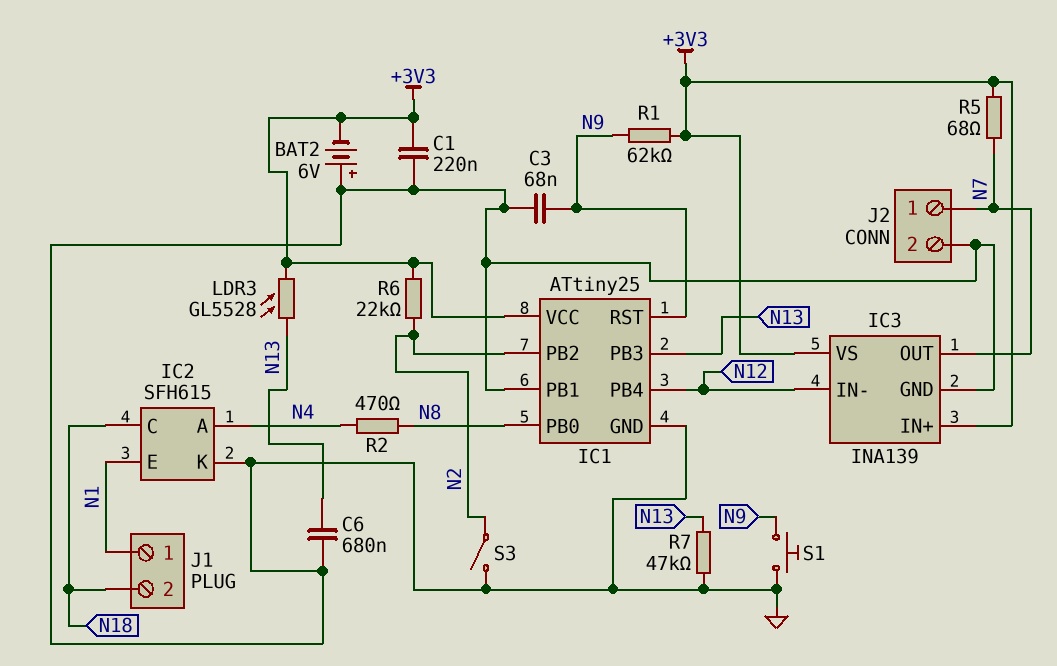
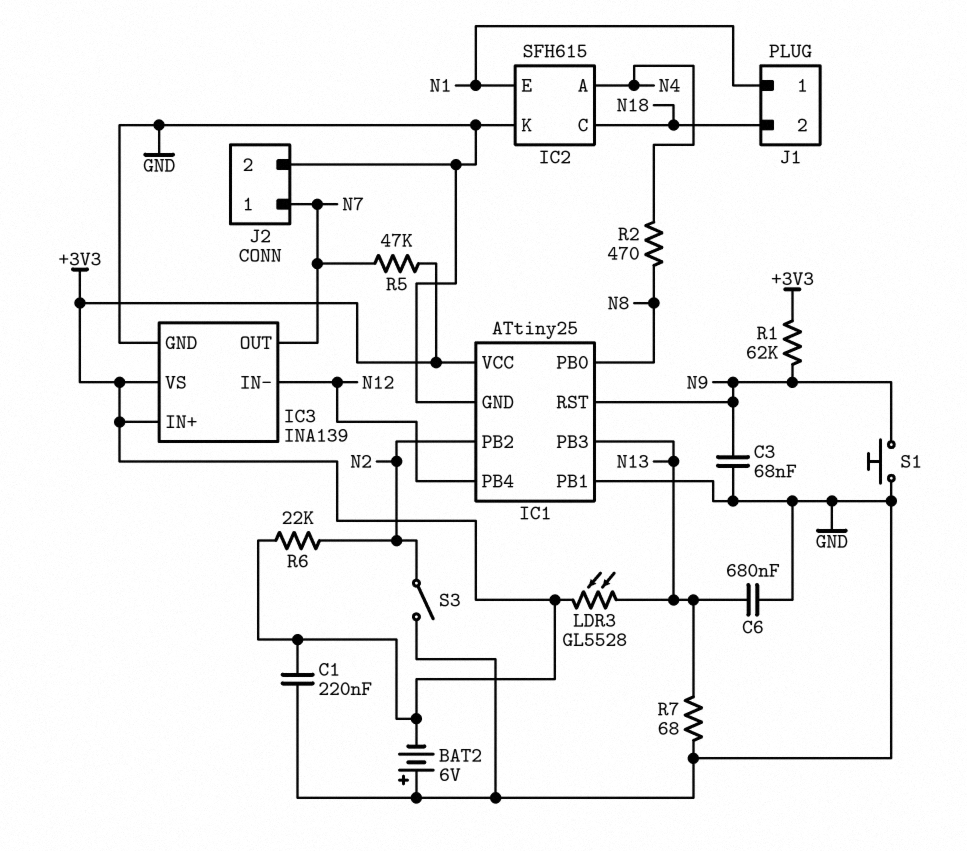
R5: 68 (+3V3, N7) -> 47k (+3V3, N7)
R7: 47k (GND, N13) -> 68 (GND, N13)

